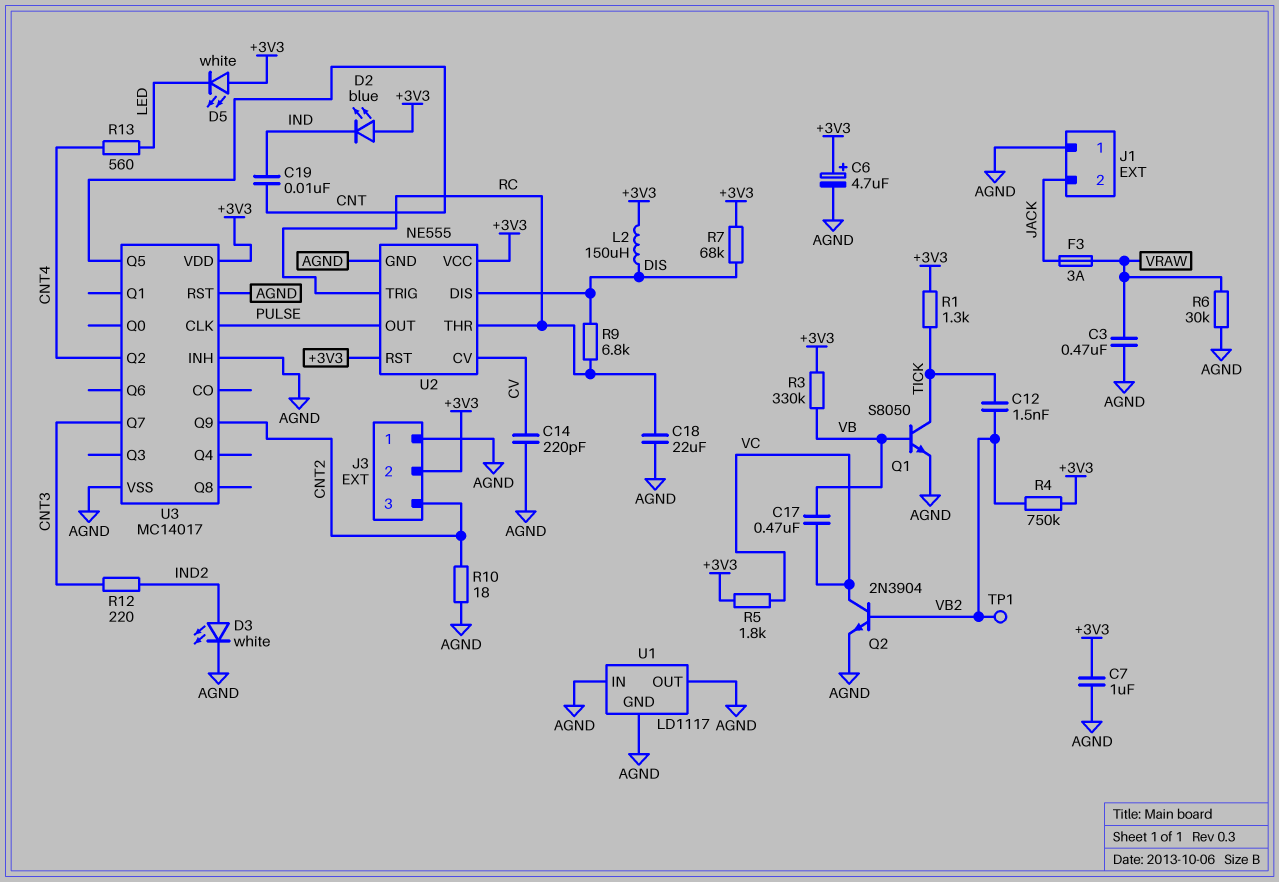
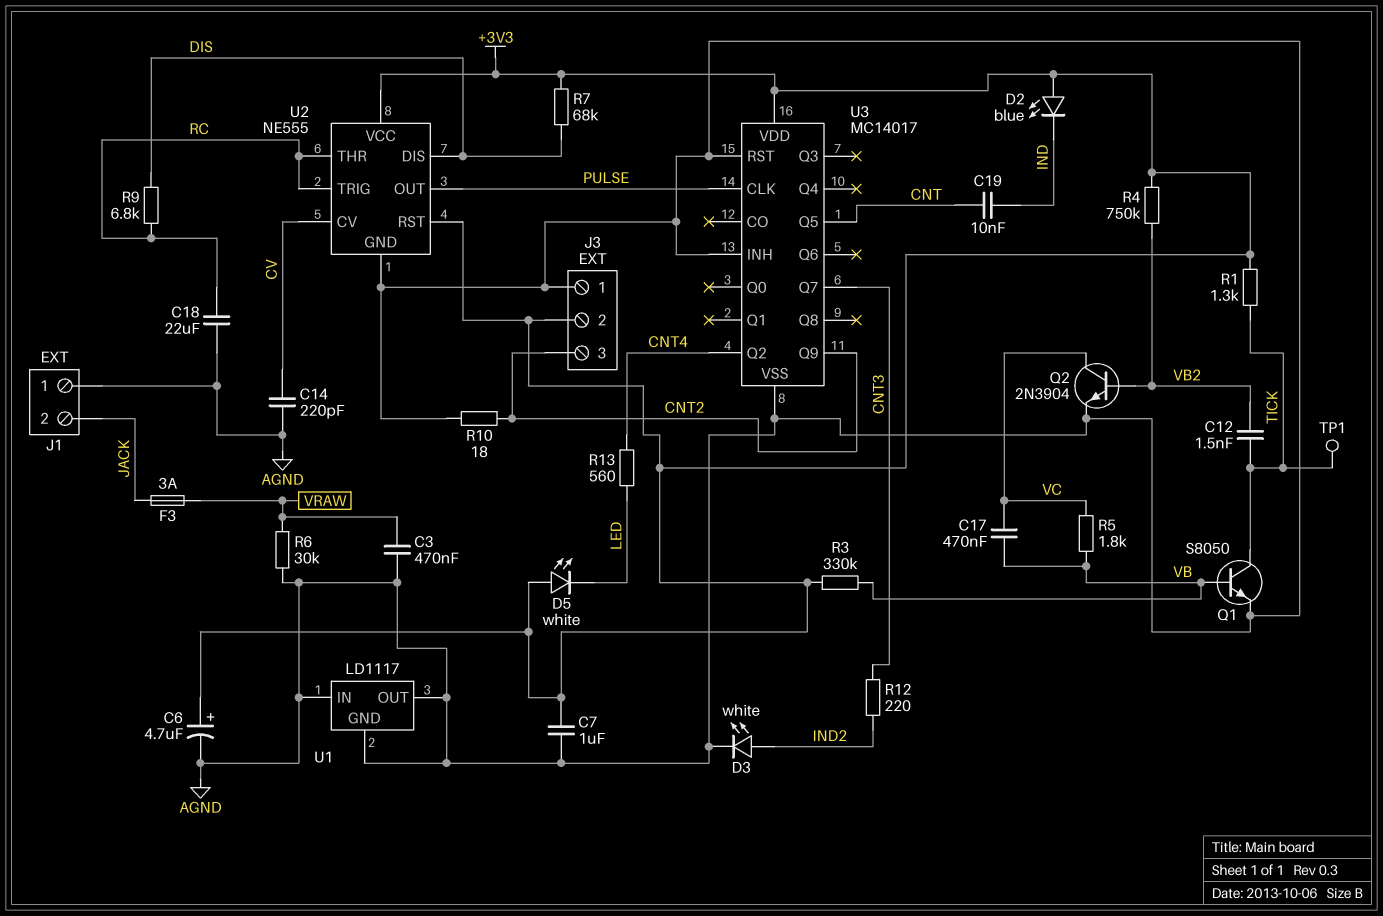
L2: 150uH (+3V3, DIS) -> none
R5: 1.8k (+3V3, VC) -> 1.8k (VB, VC)
TP1: test point (VB2) -> test point (TICK)

